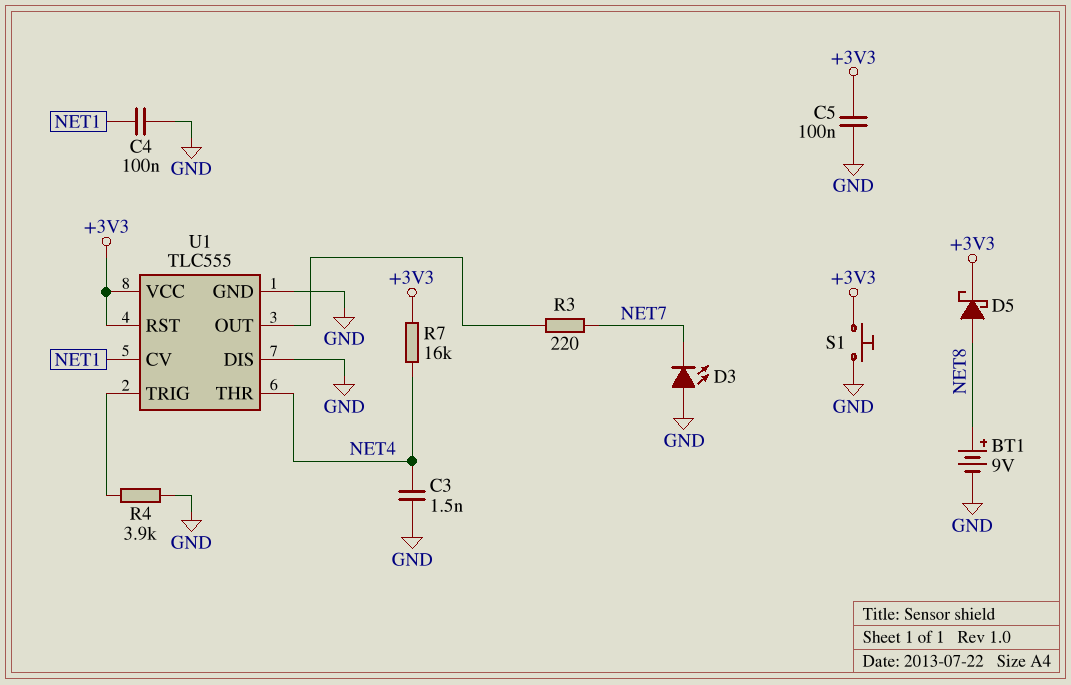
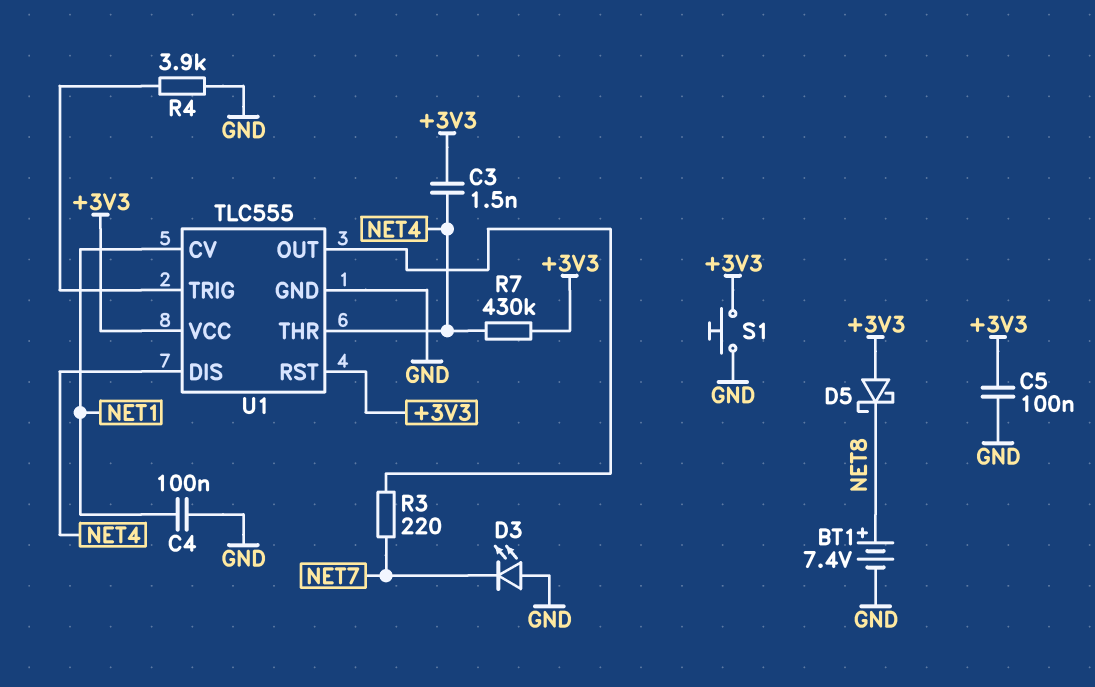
BT1: 9V (plus NET8, minus GND) -> 7.4V (plus NET8, minus GND)
C3: 1.5nF (GND, NET4) -> 1.5nF (+3V3, NET4)
D5: schottky (A NET8, K +3V3) -> schottky (A +3V3, K NET8)
R7: 16k (+3V3, NET4) -> 430k (+3V3, NET4)
U1 pin DIS: GND -> NET4

